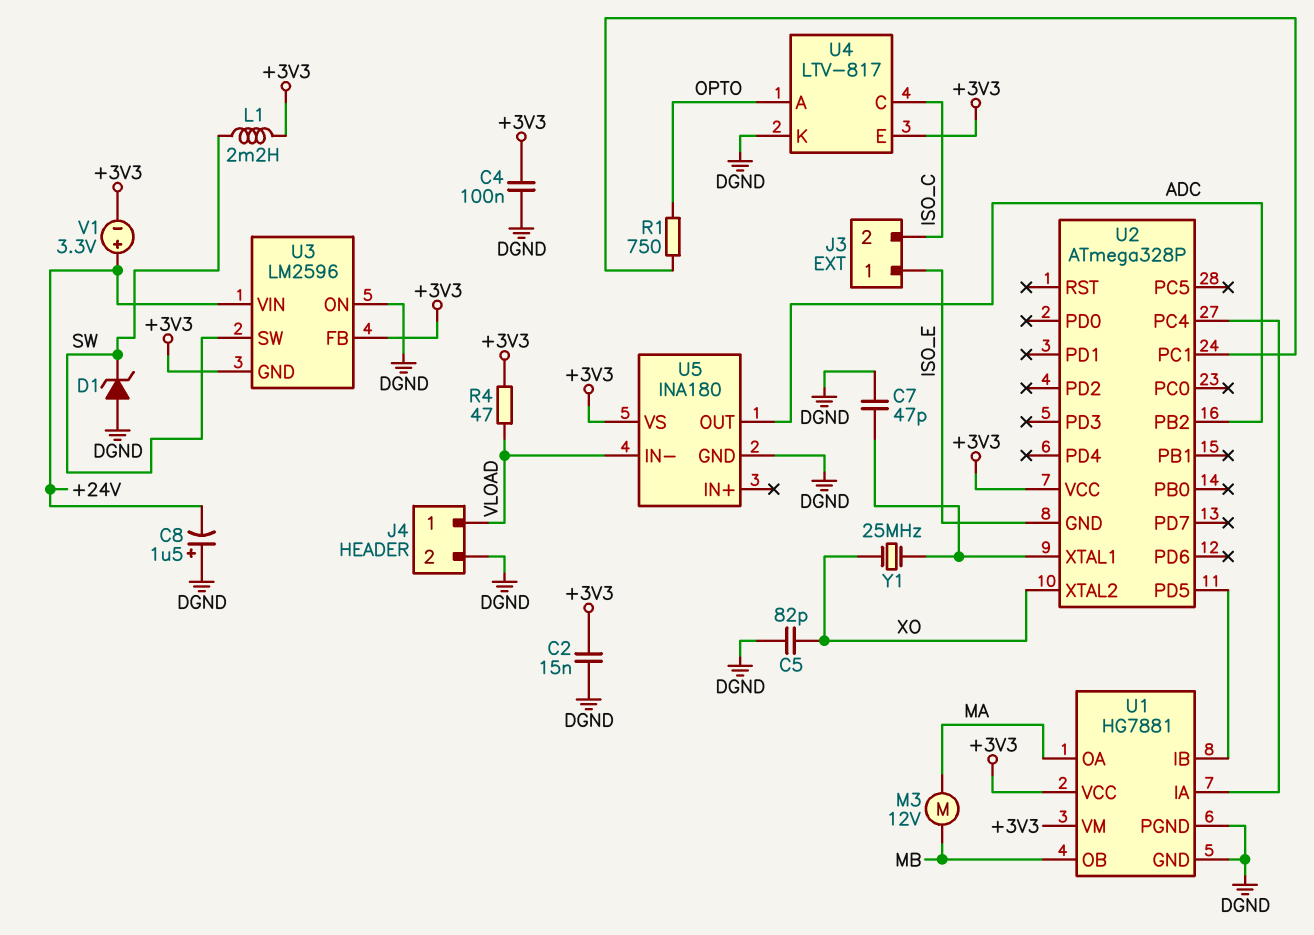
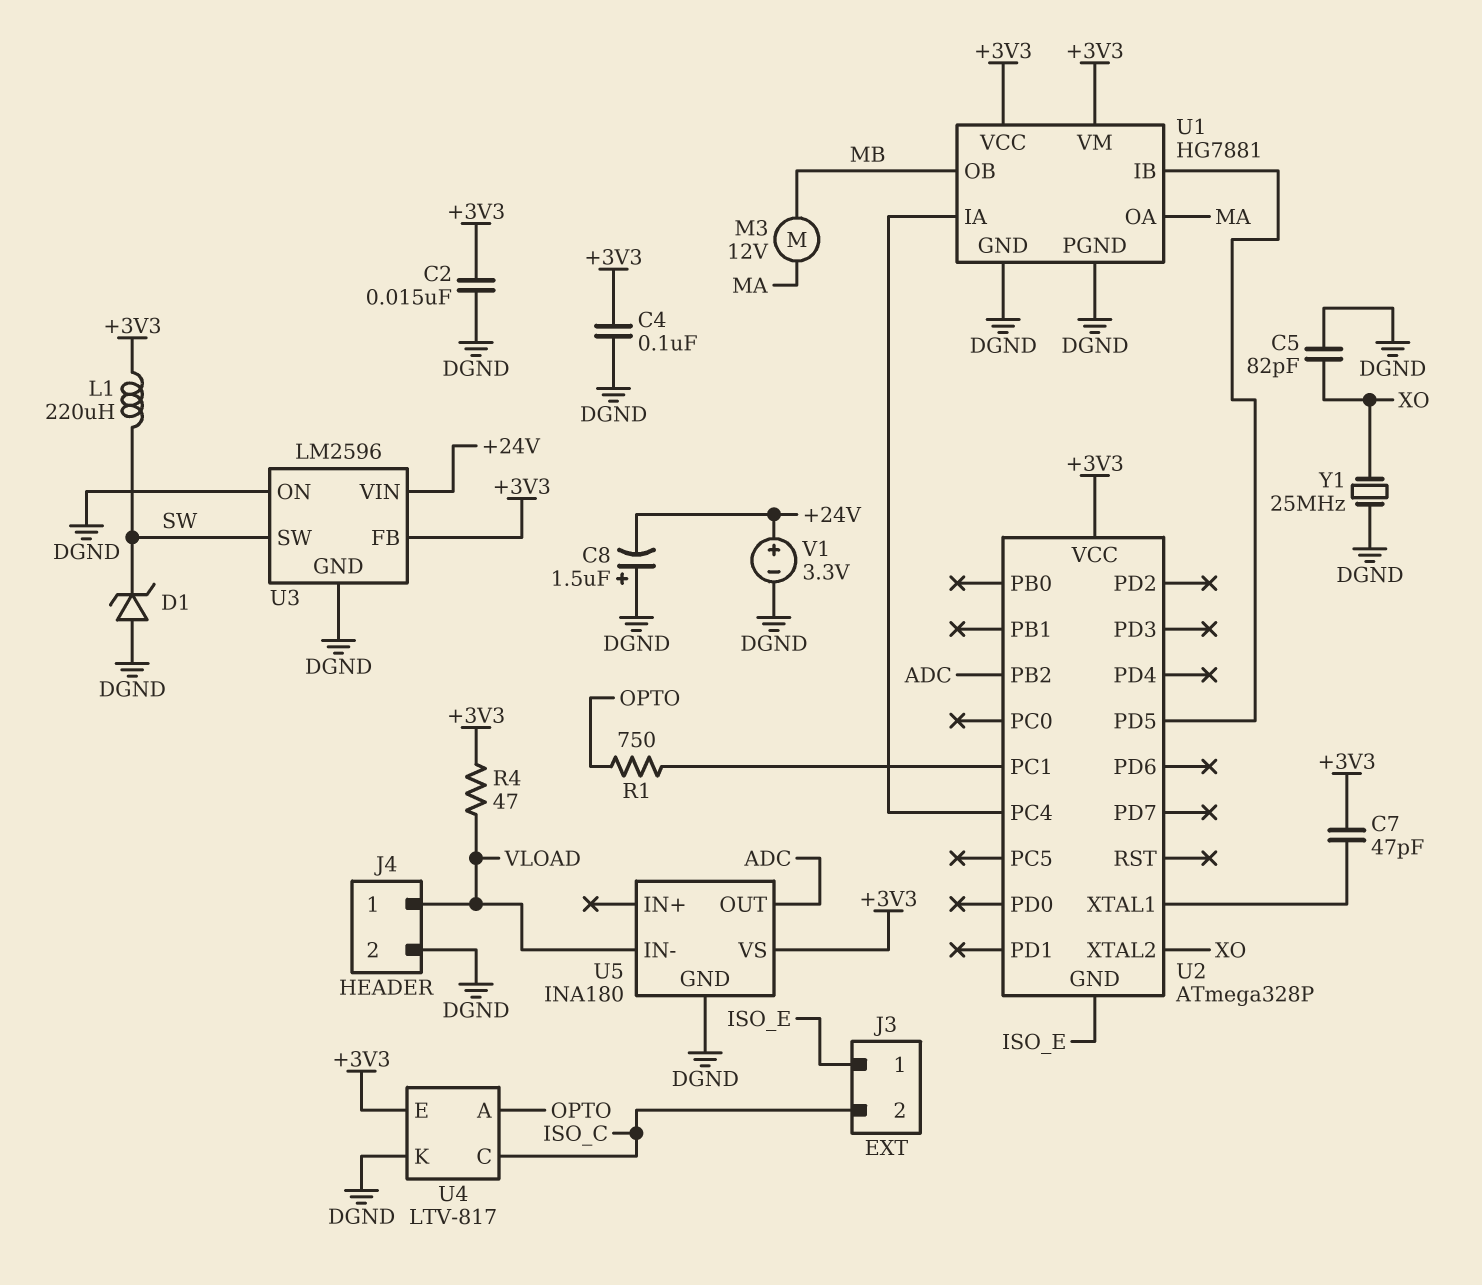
C7: 47pF (DGND, U2/XTAL1) -> 47pF (+3V3, U2/XTAL1)
L1: 2.2mH (+3V3, SW) -> 220uH (+3V3, SW)
U3 pin GND: +3V3 -> DGND
V1: 3.3V (plus +24V, minus +3V3) -> 3.3V (plus +24V, minus DGND)
Y1: 25MHz (U2/XTAL1, XO) -> 25MHz (DGND, XO)

